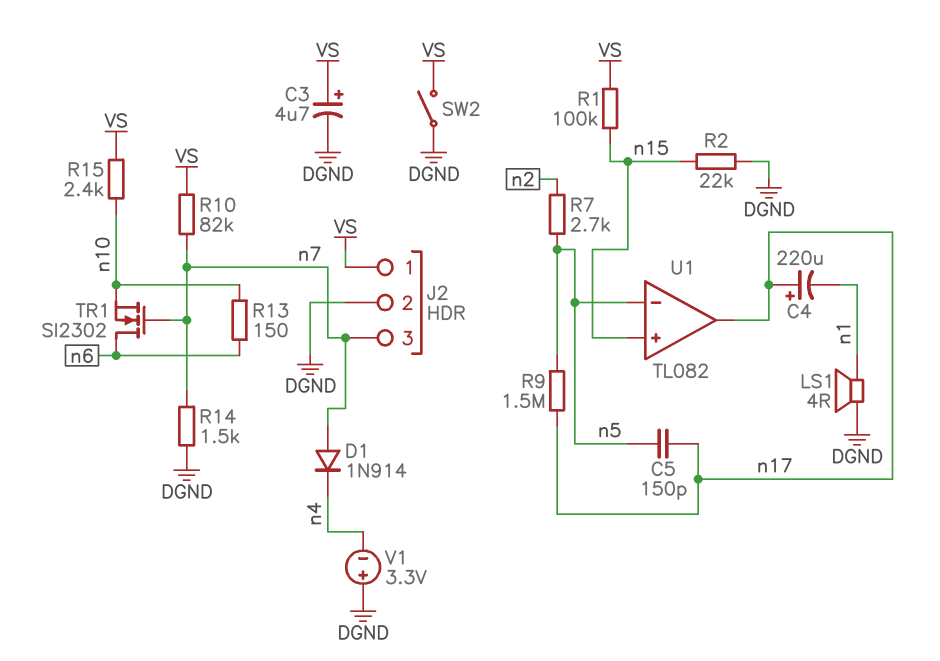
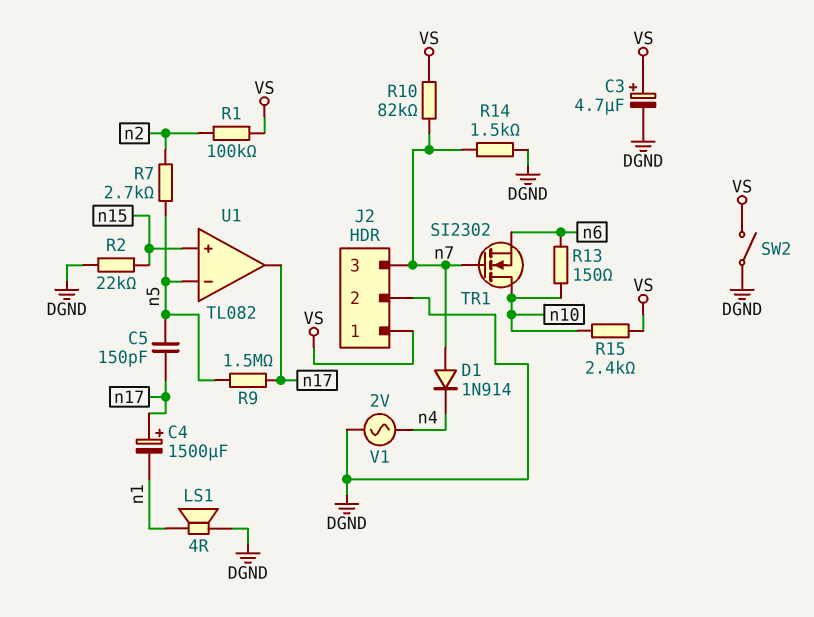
C4: 220uF (plus n17, minus n1) -> 1500uF (plus n17, minus n1)
R1: 100k (VS, n15) -> 100k (VS, n2)
TR1: NMOS SI2302 (G n7, D n6, S n10) -> NMOS SI2302 (G n7, D n10, S n6)
V1: 3.3V (plus DGND, minus n4) -> AC 2V (DGND, n4)

